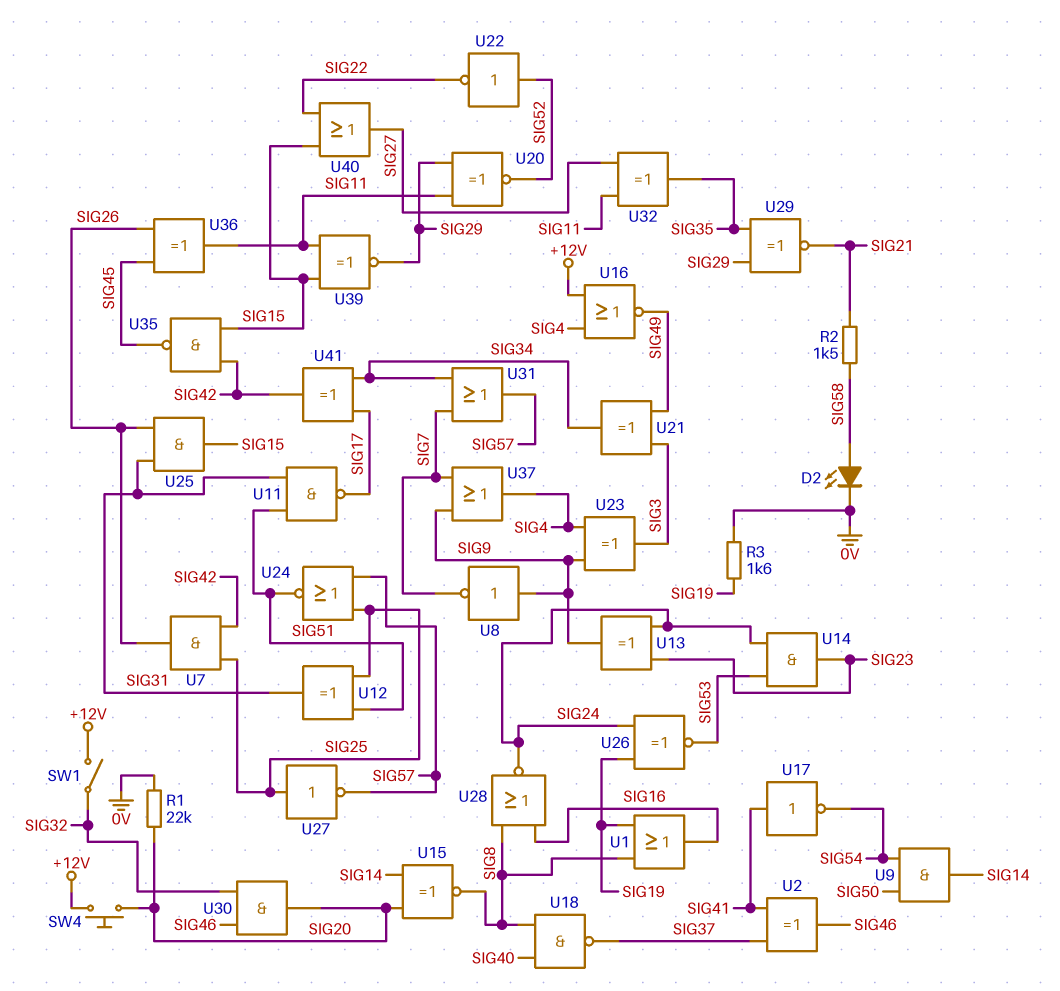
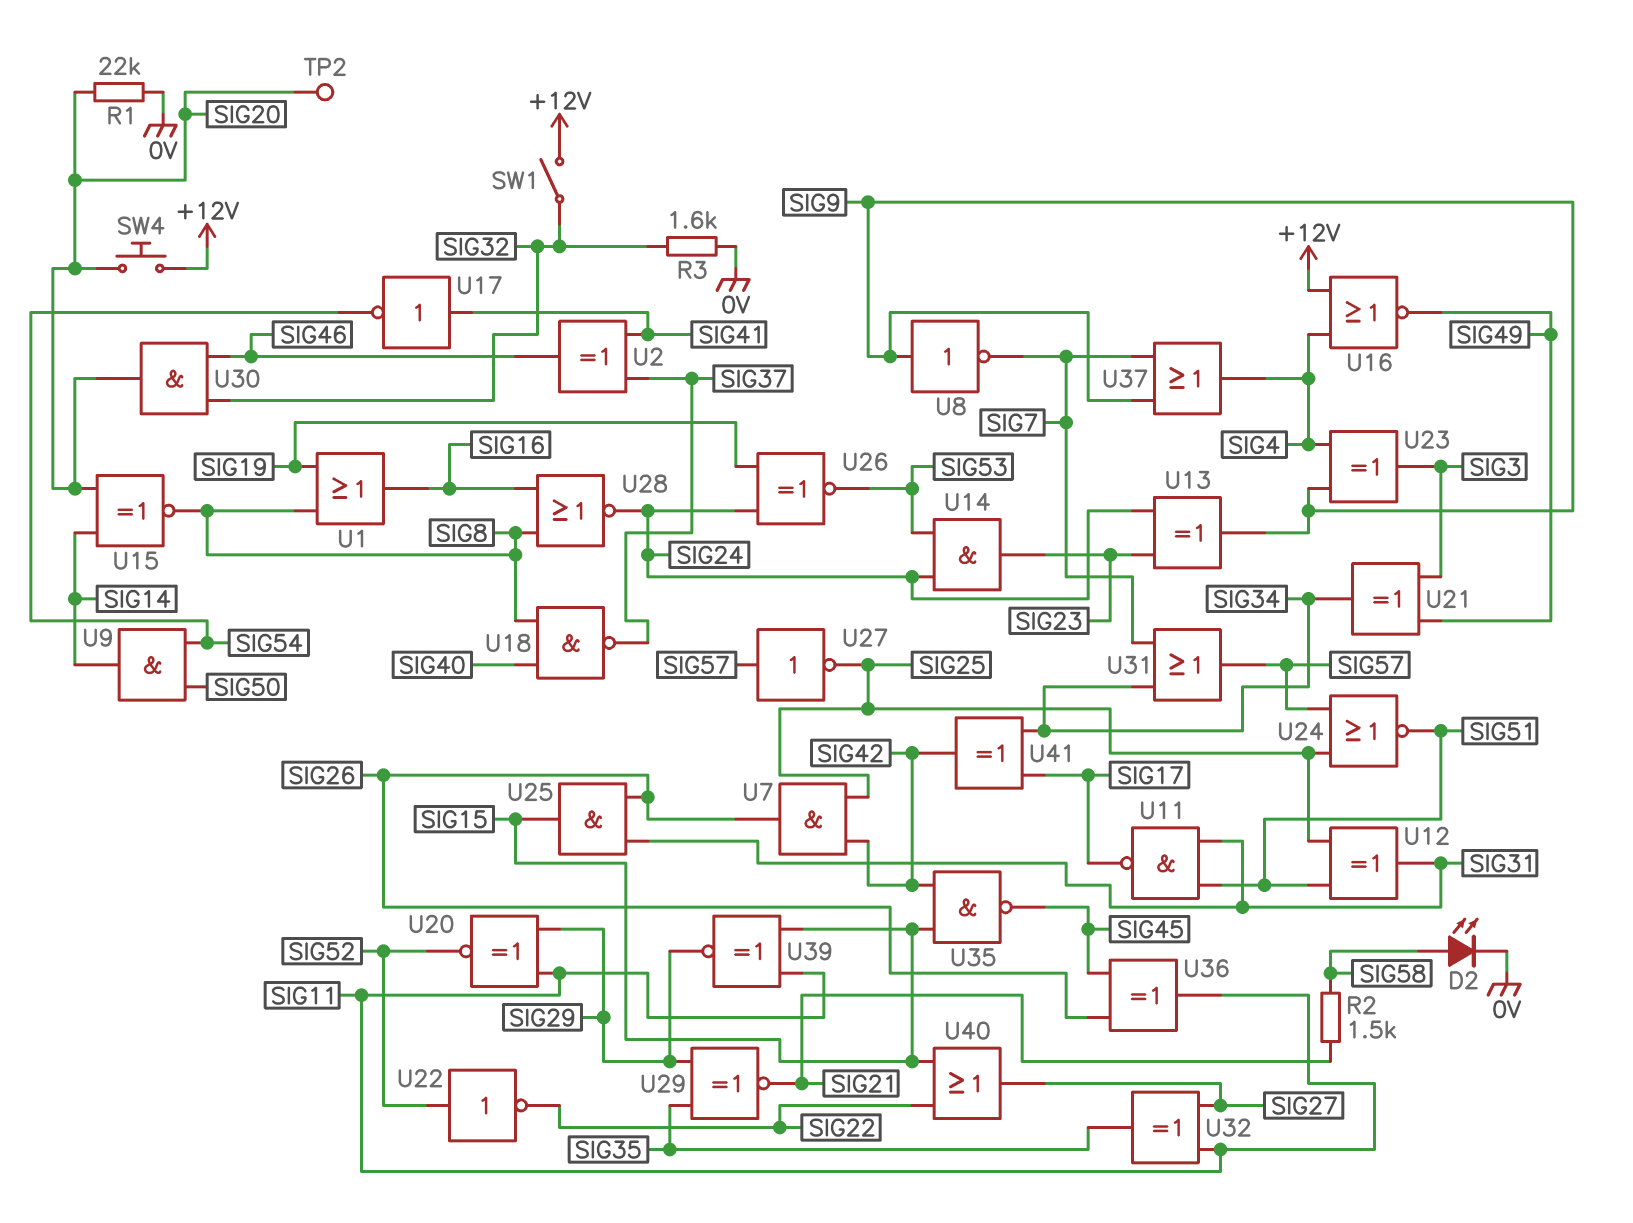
R3: 1.6k (0V, SIG19) -> 1.6k (0V, SIG32)
TP2: none -> test point (SIG20)
U27: NOT (in SIG25, out SIG57) -> NOT (in SIG57, out SIG25)

